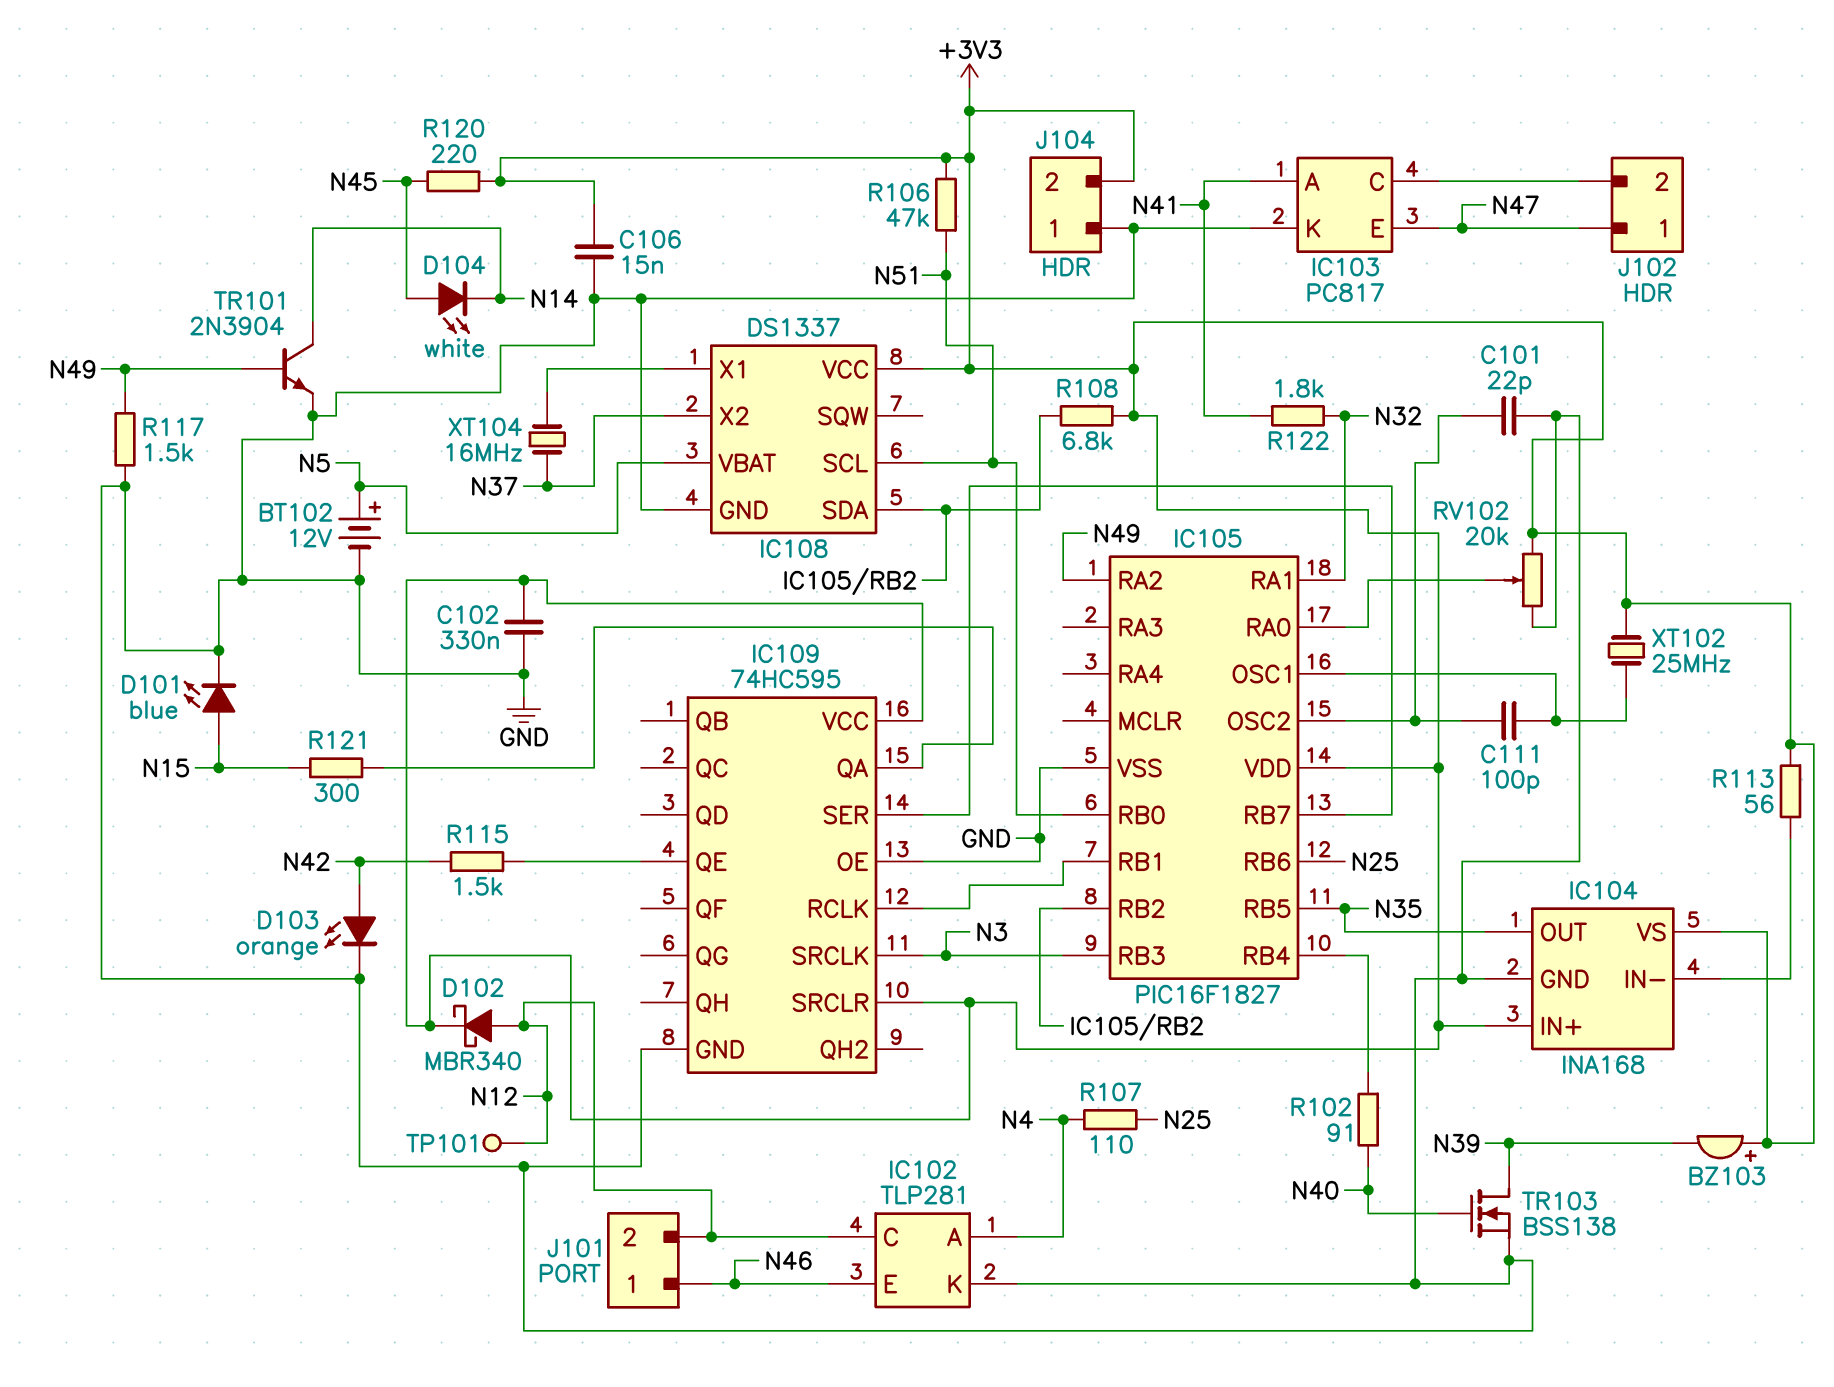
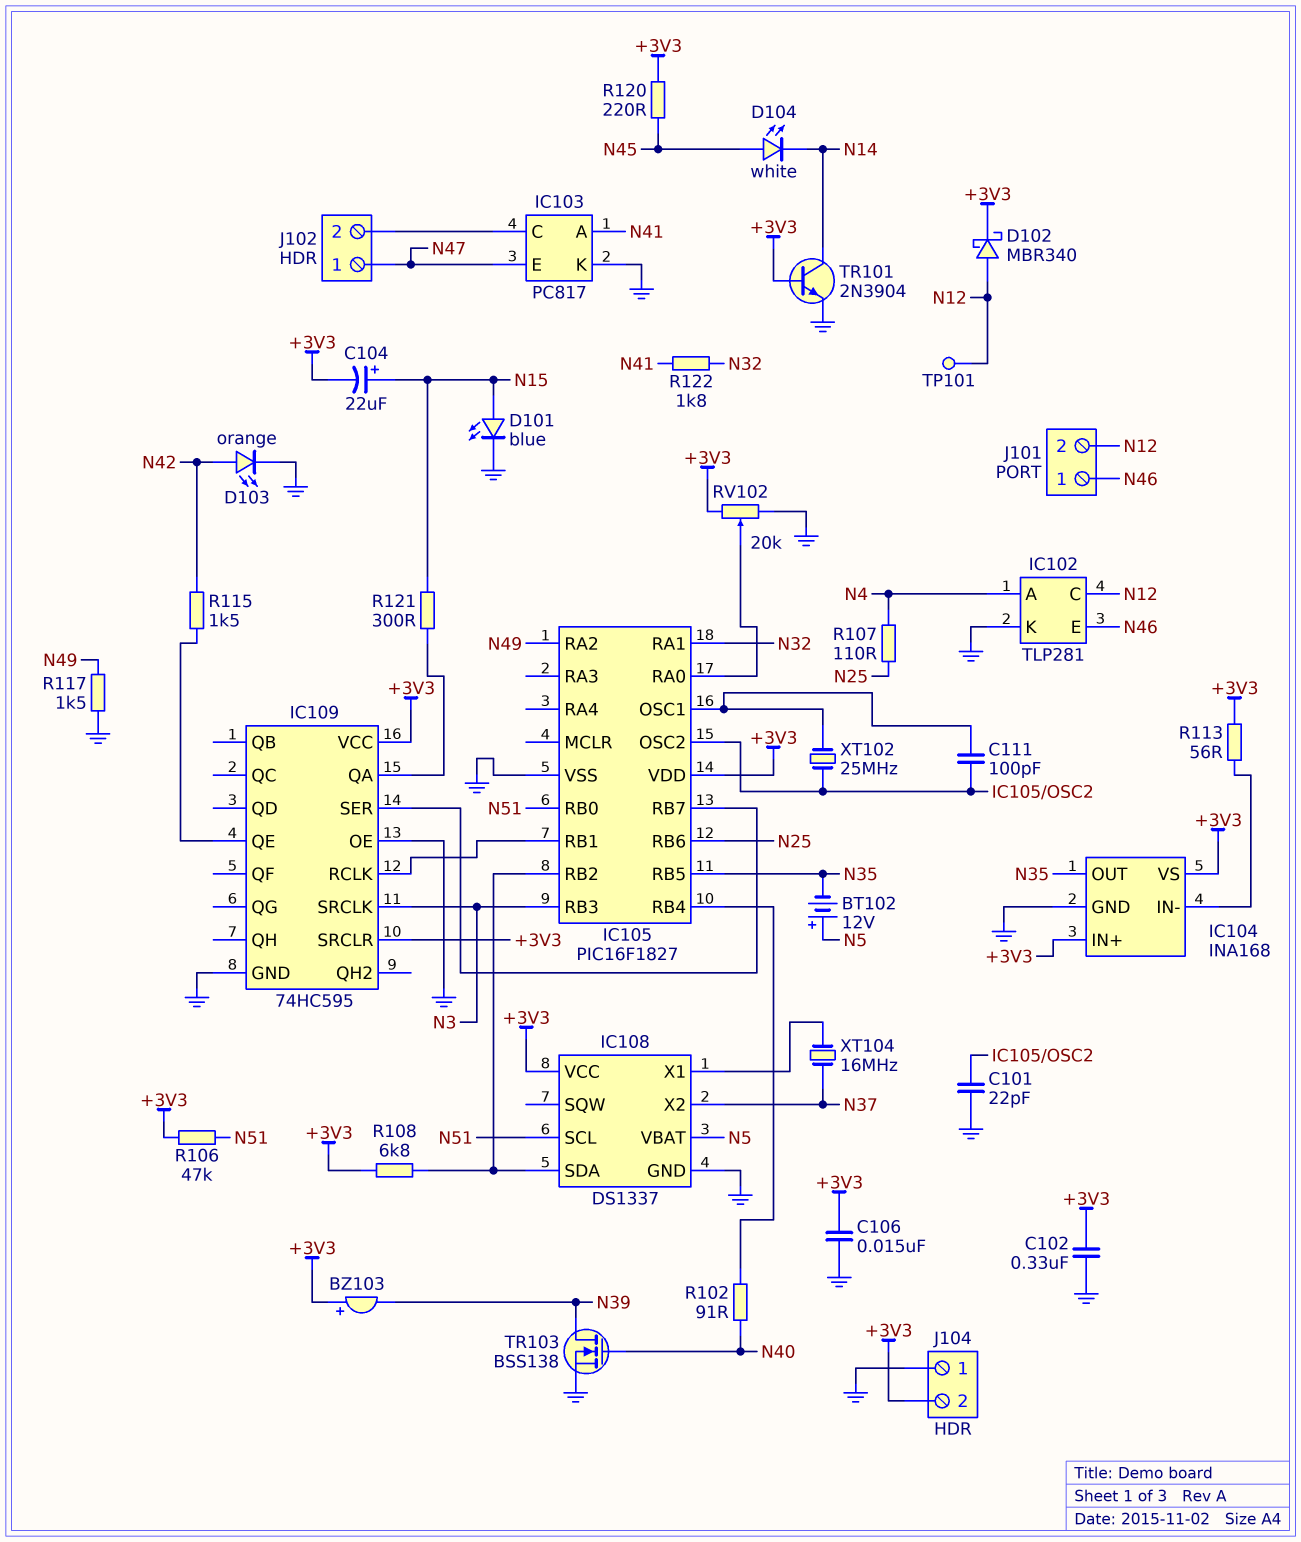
BT102: 12V (plus N5, minus GND) -> 12V (plus N5, minus N35)
C104: none -> 22uF (plus N15, minus +3V3)
TR101: NPN 2N3904 (B N49, C N14, E GND) -> NPN 2N3904 (B +3V3, C N14, E GND)
XT102: 25MHz (+3V3, IC105/OSC1) -> 25MHz (IC105/OSC1, IC105/OSC2)

